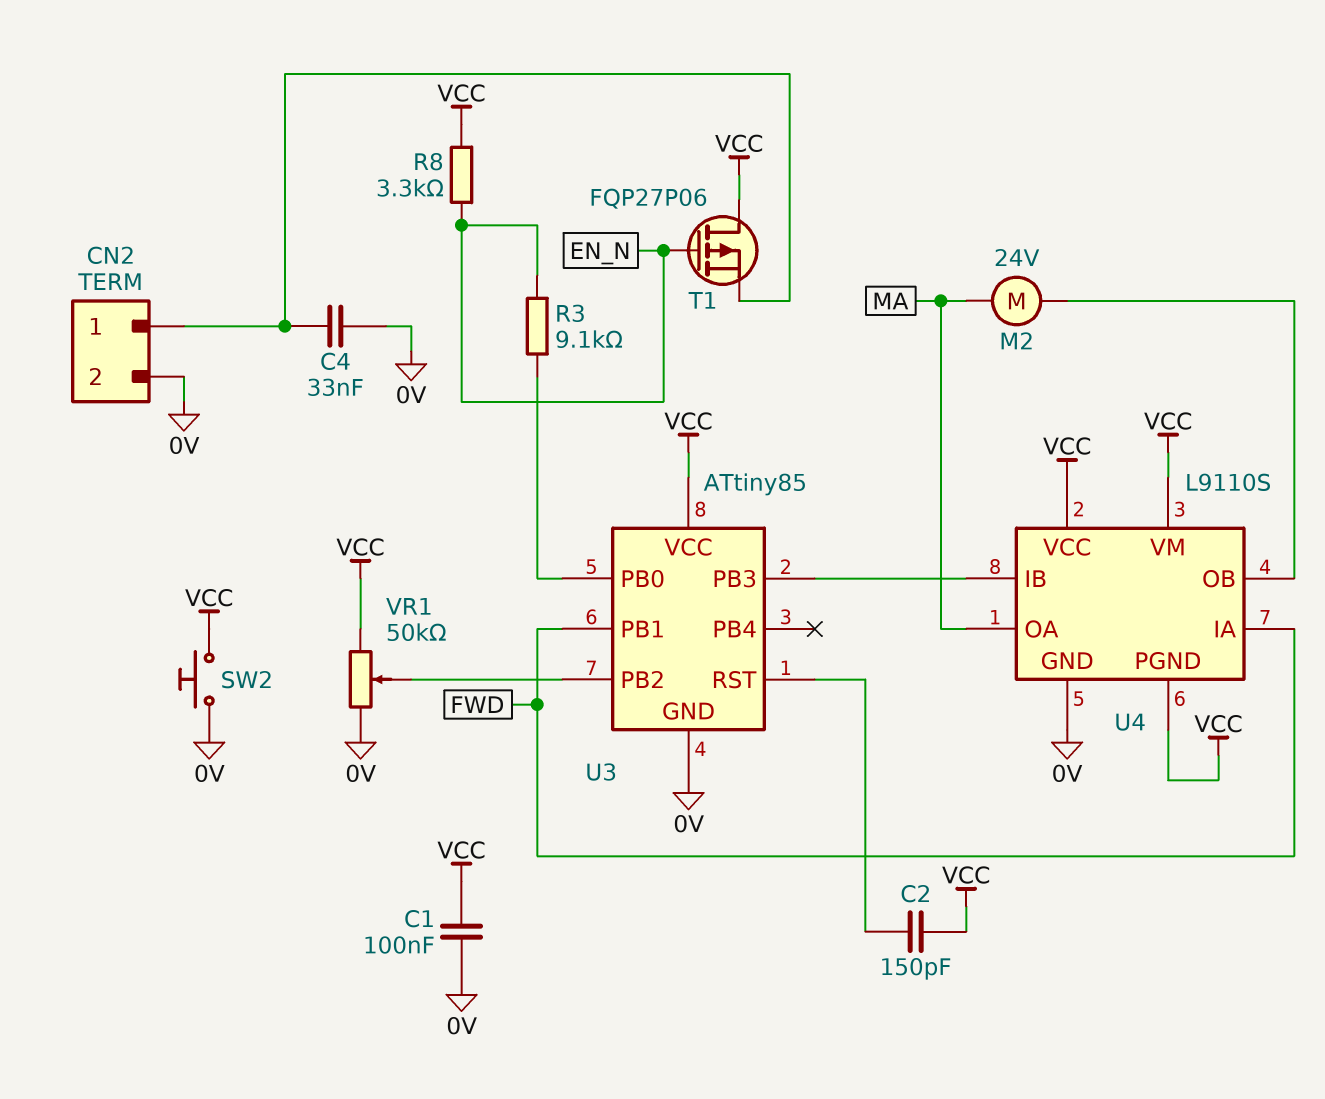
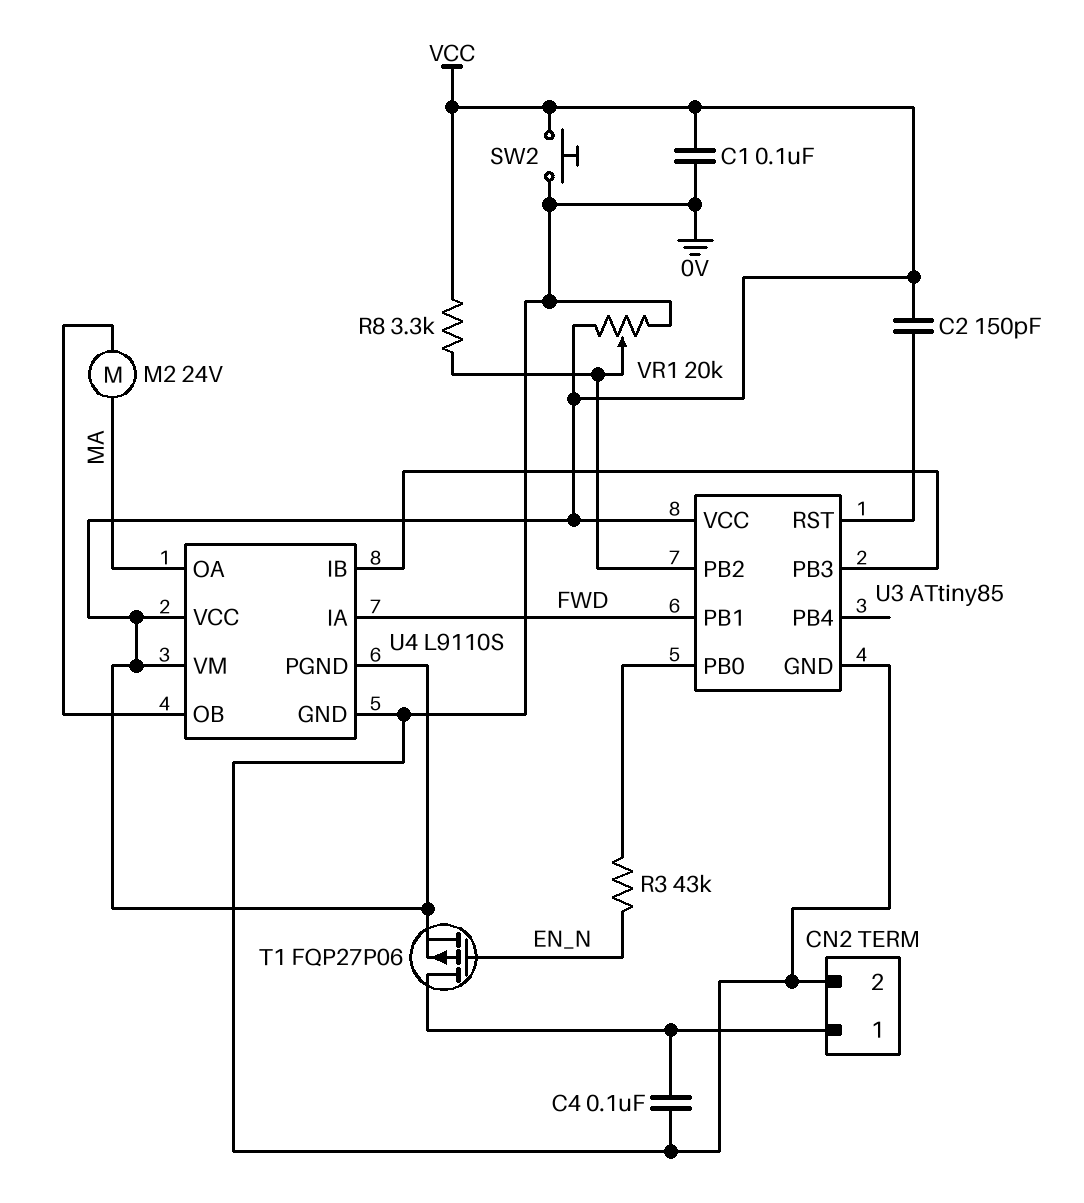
C4: 33nF (0V, CN2/1) -> 100nF (0V, CN2/1)
R3: 9.1k (EN_N, U3/PB0) -> 43k (EN_N, U3/PB0)
R8: 3.3k (EN_N, VCC) -> 3.3k (U3/PB2, VCC)
T1: PMOS FQP27P06 (G EN_N, D VCC, S CN2/1) -> PMOS FQP27P06 (G EN_N, D CN2/1, S VCC)
VR1: 50k (0V, VCC, wiper U3/PB2) -> 20k (0V, VCC, wiper U3/PB2)

